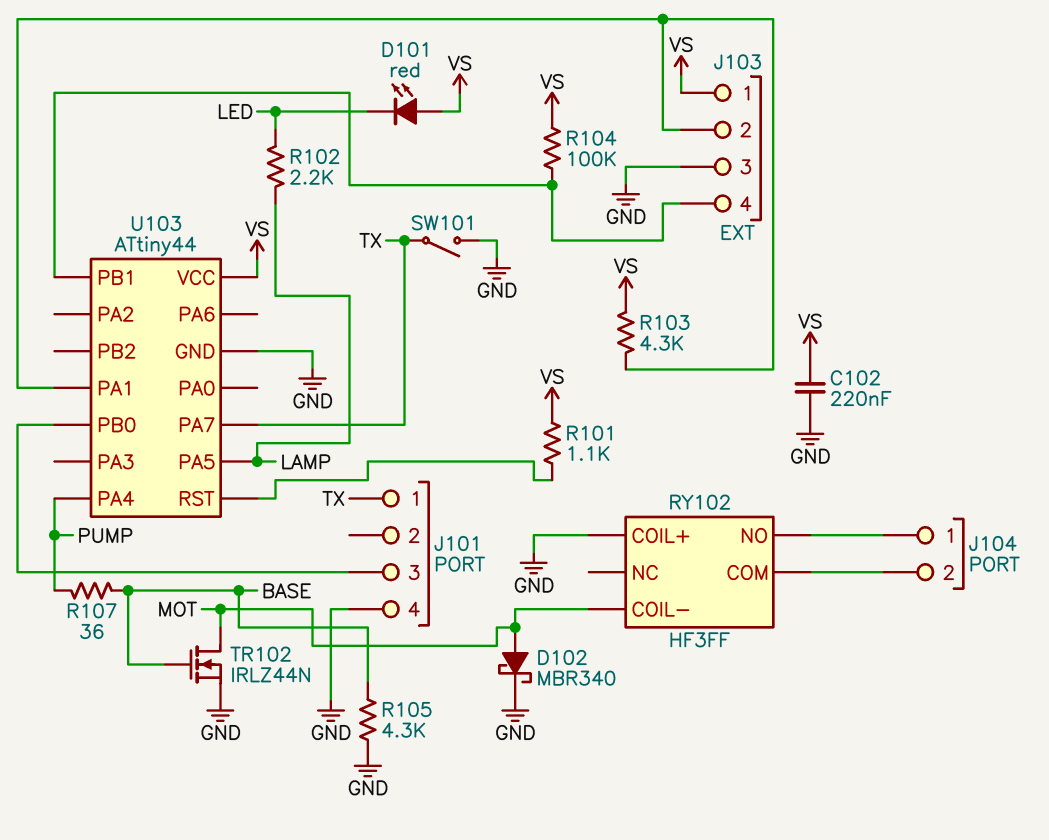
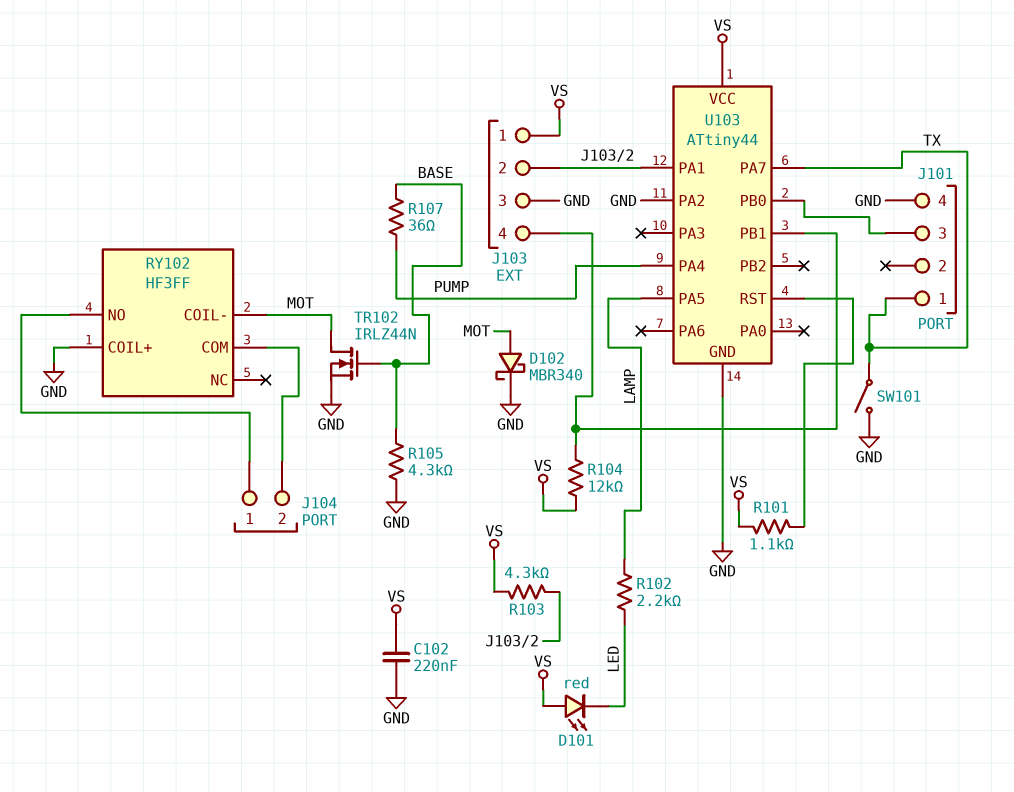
R104: 100k (J103/4, VS) -> 12k (J103/4, VS)
U103 pin PA2: none -> GND

